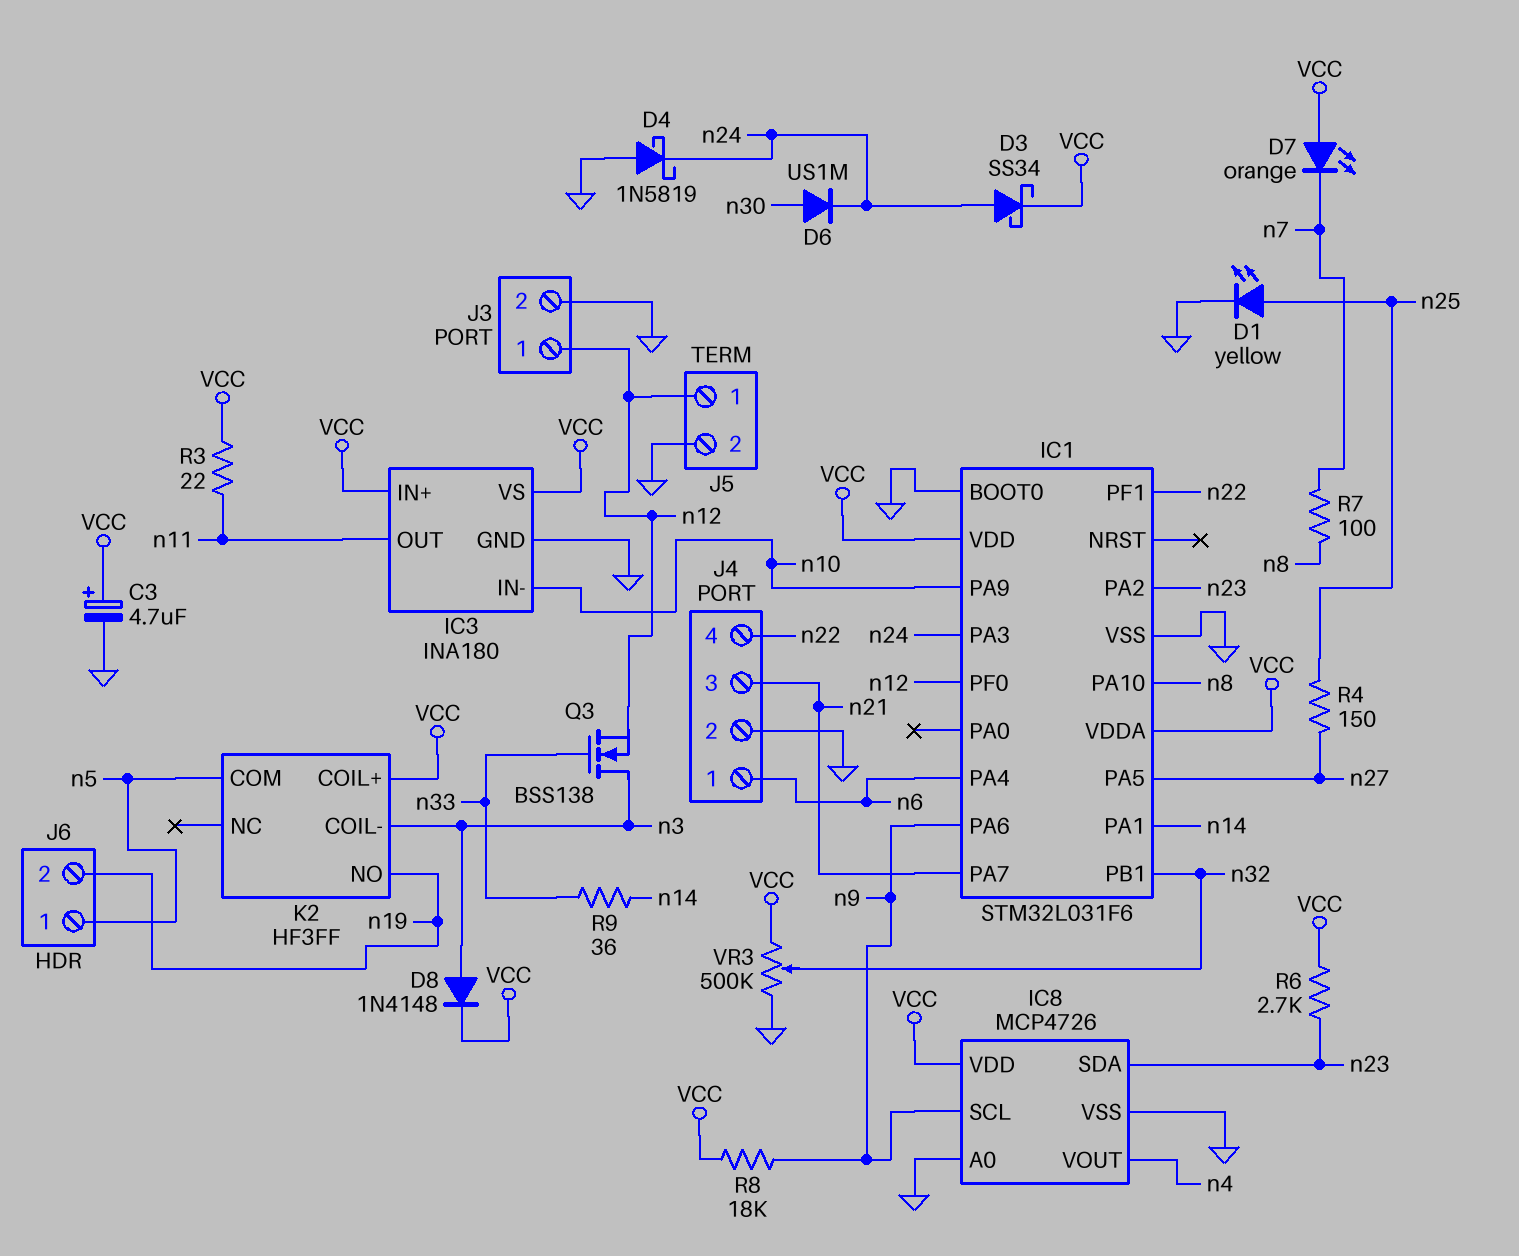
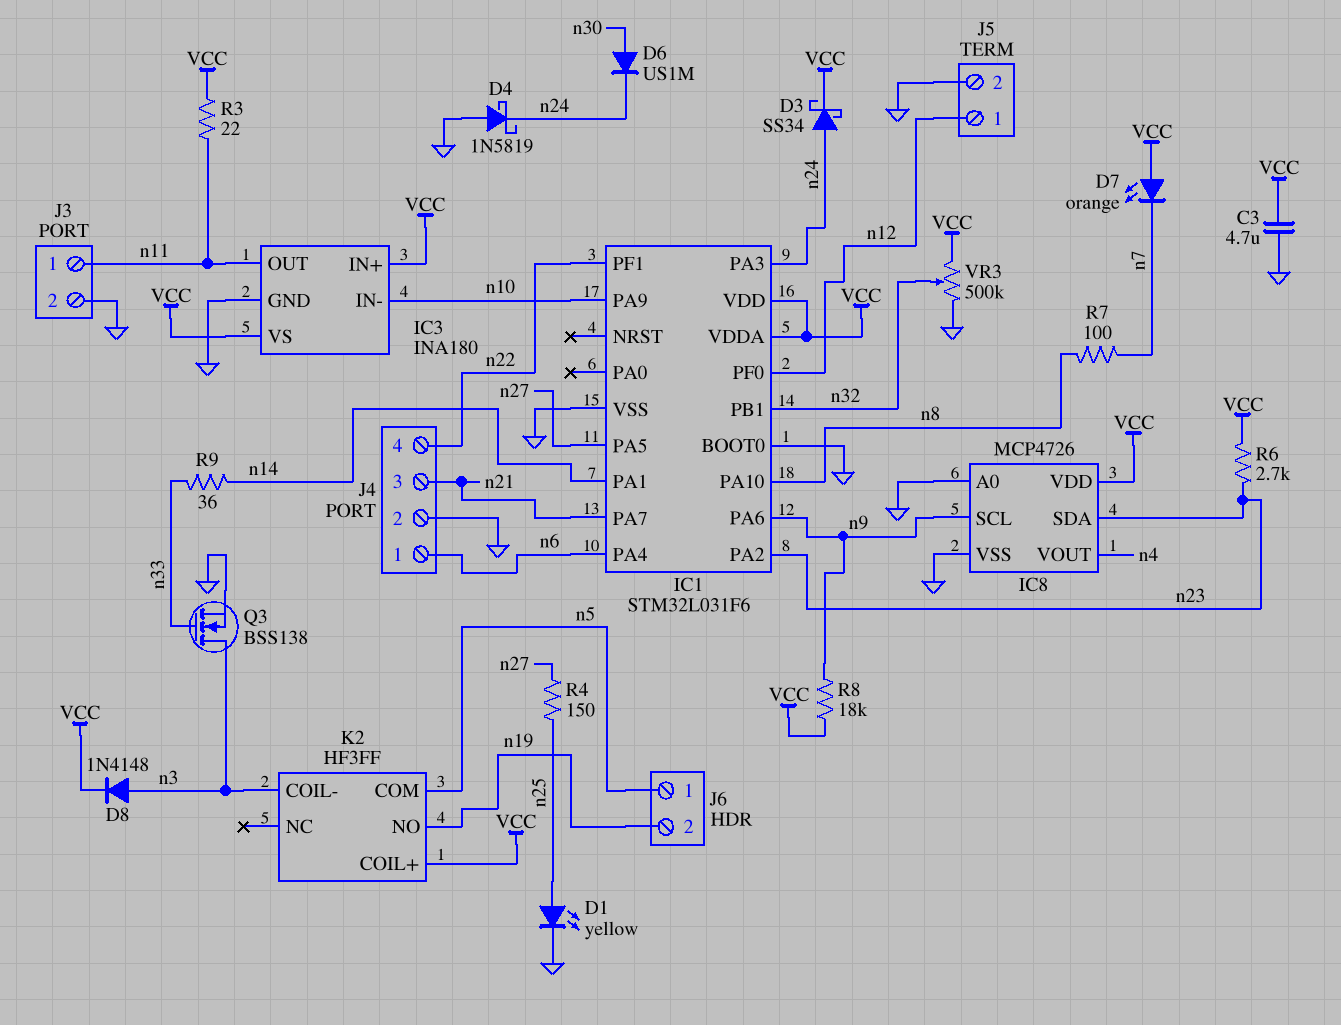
C3: 4.7uF (plus VCC, minus GND) -> 4.7uF (GND, VCC)
J3 pin 1: n12 -> n11
Q3: NMOS BSS138 (G n33, D n3, S n12) -> NMOS BSS138 (G n33, D n3, S GND)

